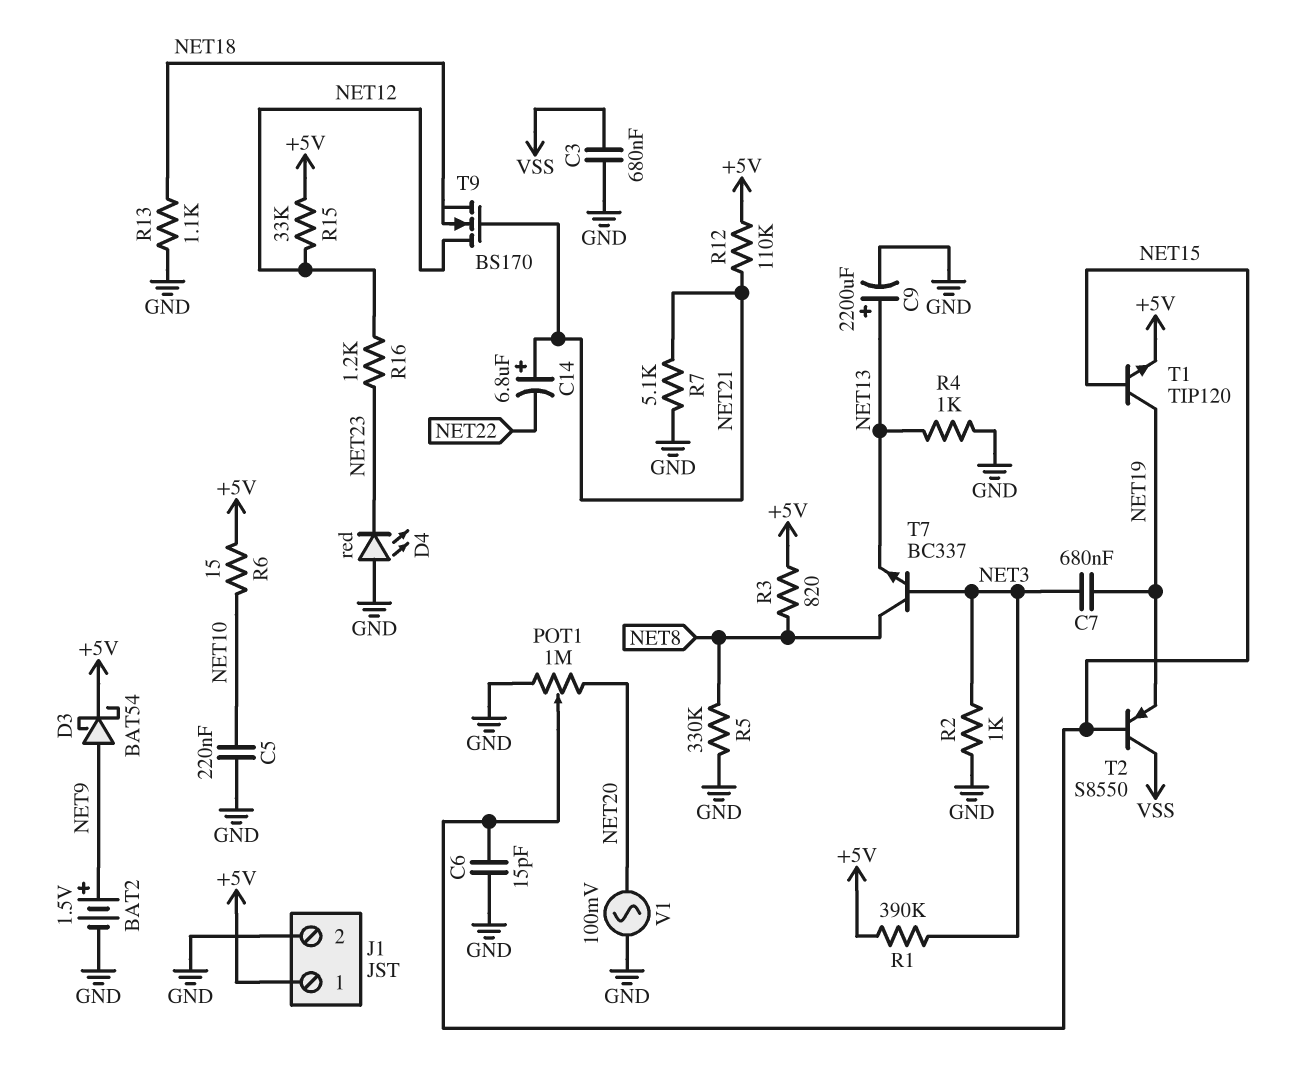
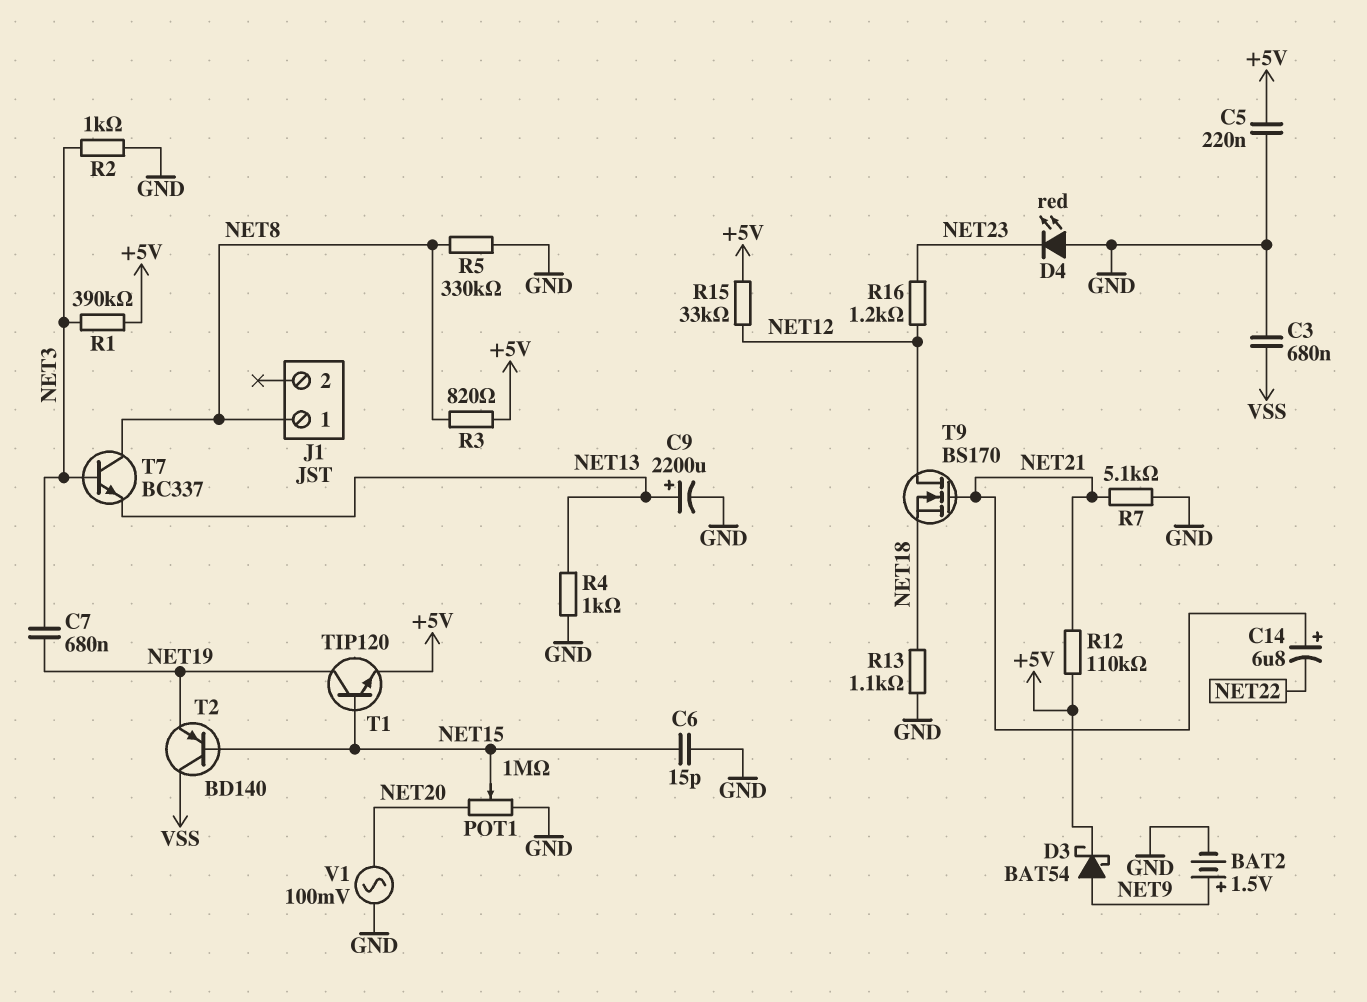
C5: 220nF (GND, NET10) -> 220nF (+5V, GND)
J1 pin 1: +5V -> NET8
J1 pin 2: GND -> none
R6: 15 (+5V, NET10) -> none
T2: PNP S8550 (B NET15, C VSS, E NET19) -> PNP BD140 (B NET15, C VSS, E NET19)

